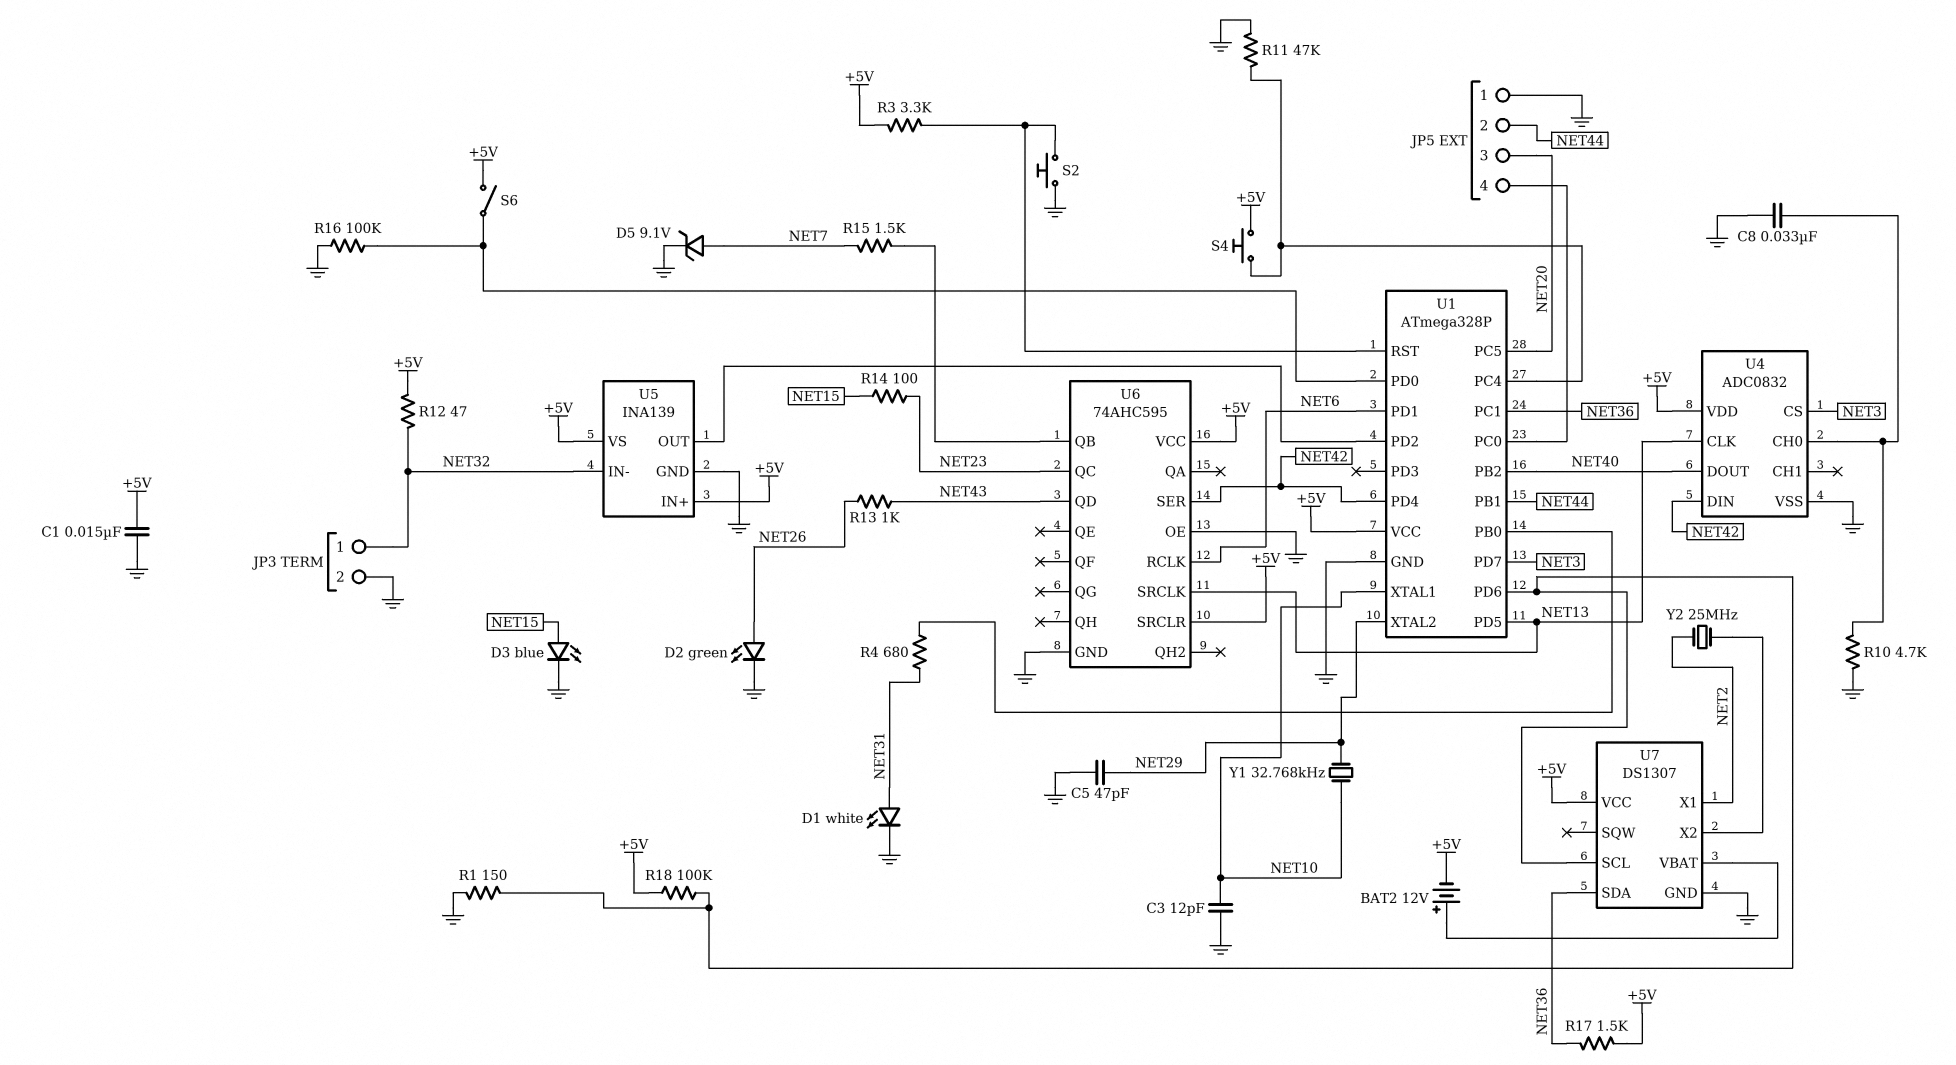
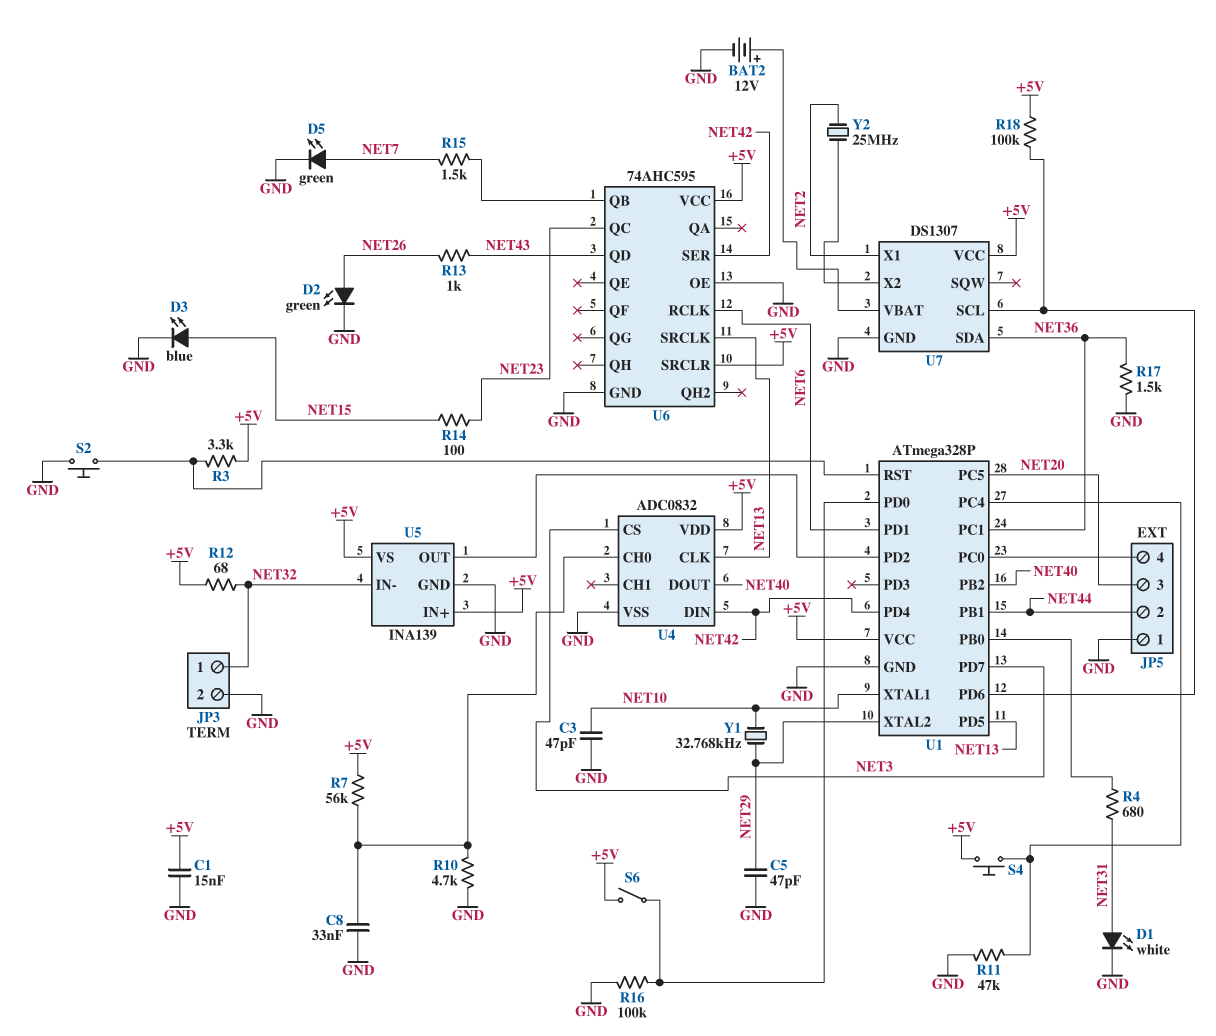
BAT2: 12V (plus U7/VBAT, minus +5V) -> 12V (plus U7/VBAT, minus GND)
C3: 12pF (GND, NET10) -> 47pF (GND, NET10)
D5: zener 9.1V (A NET7, K GND) -> LED green (A NET7, K GND)
R1: 150 (GND, U1/PD6) -> none
R7: none -> 56k (+5V, U4/CH0)
R12: 47 (+5V, NET32) -> 68 (+5V, NET32)
R17: 1.5k (+5V, NET36) -> 1.5k (GND, NET36)

